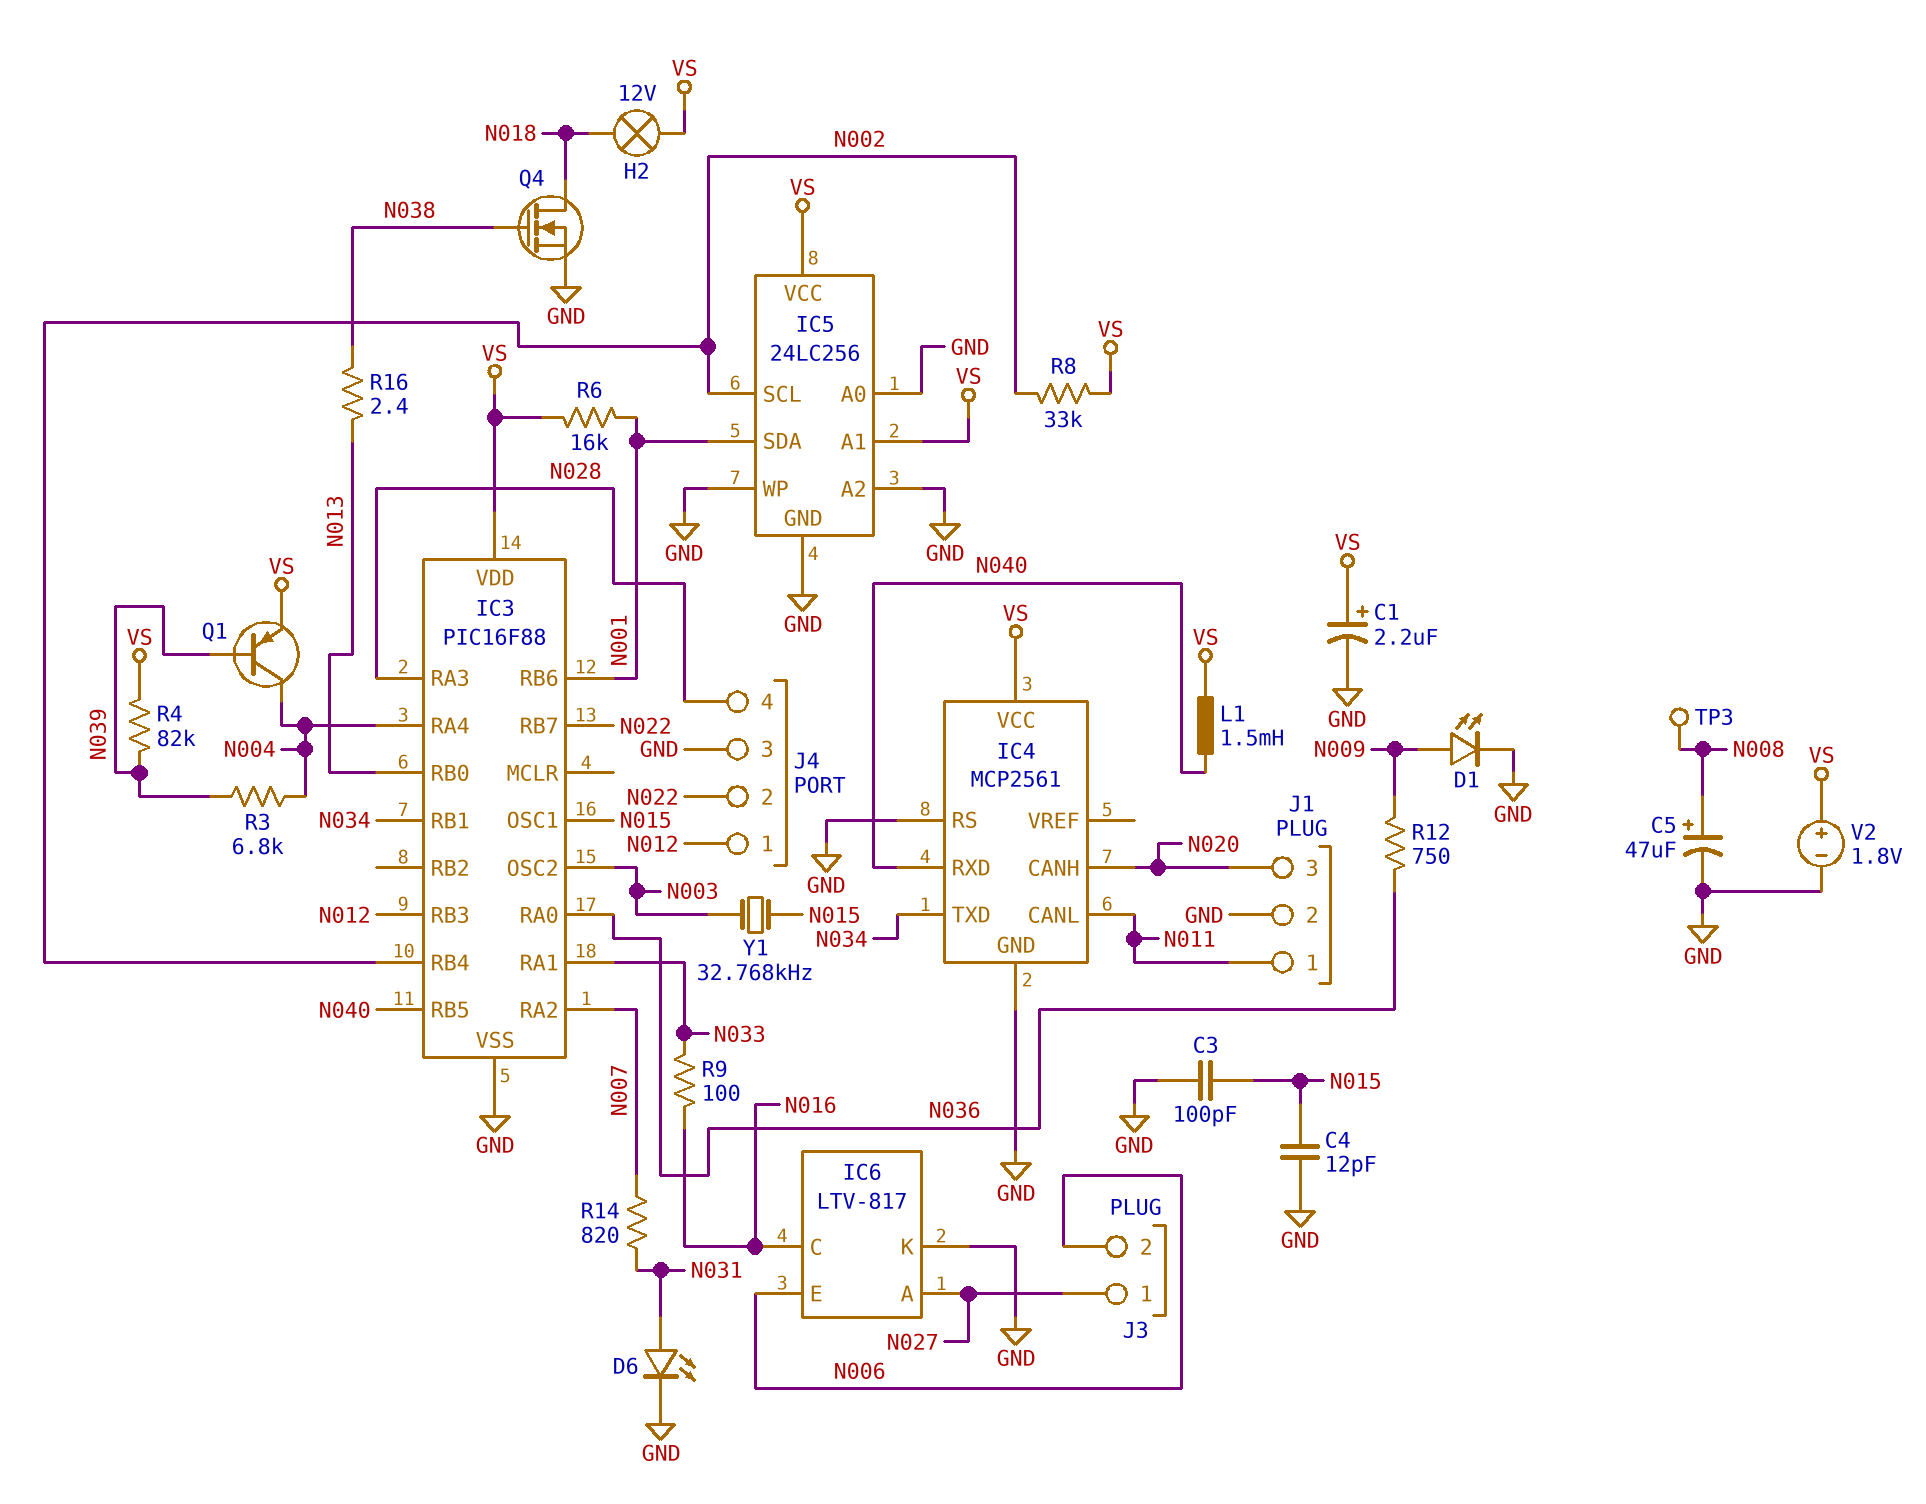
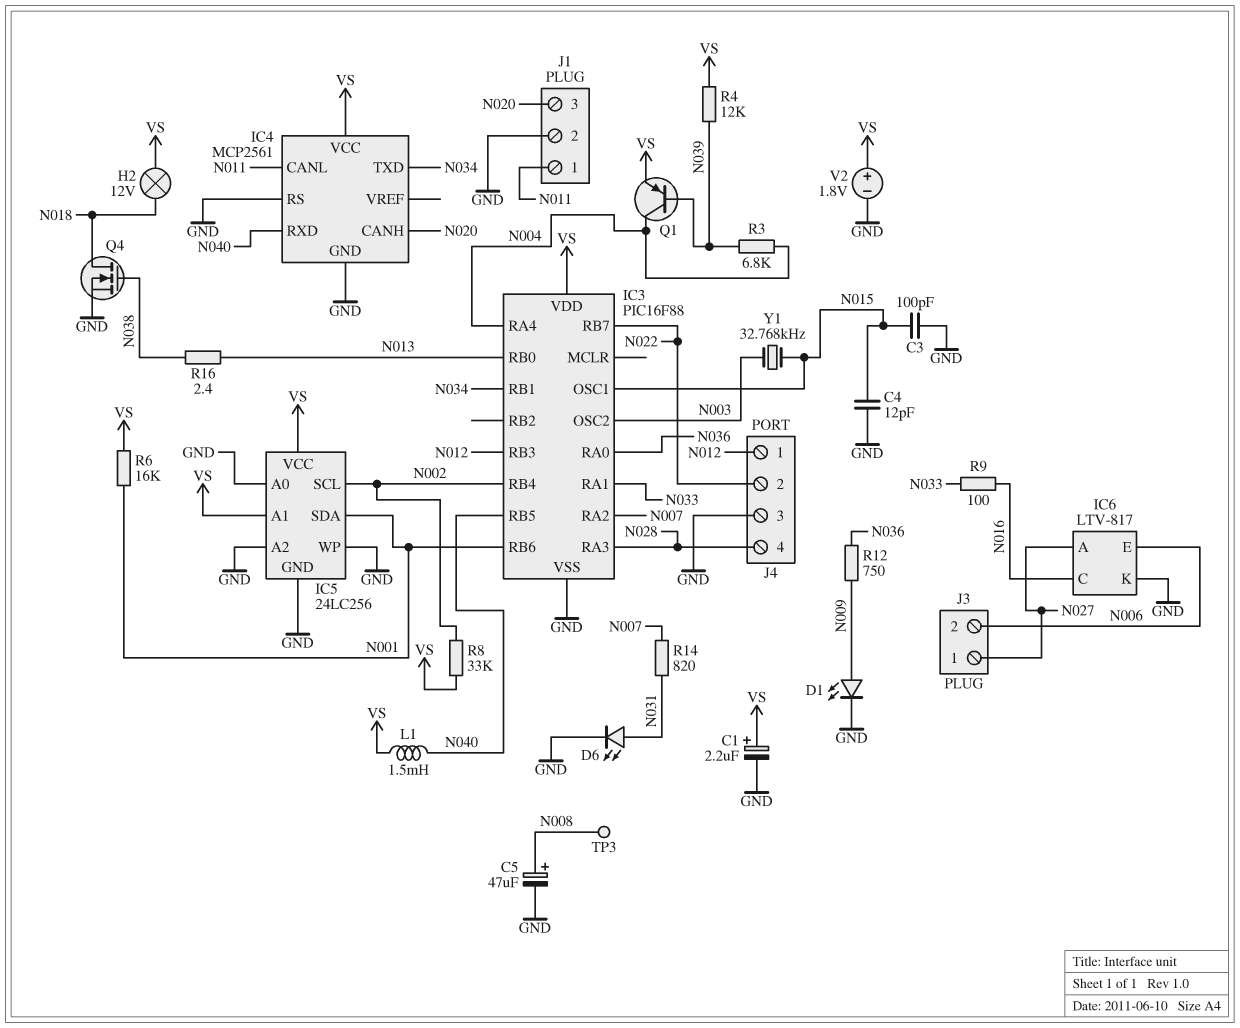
R4: 82k (N039, VS) -> 12k (N039, VS)

